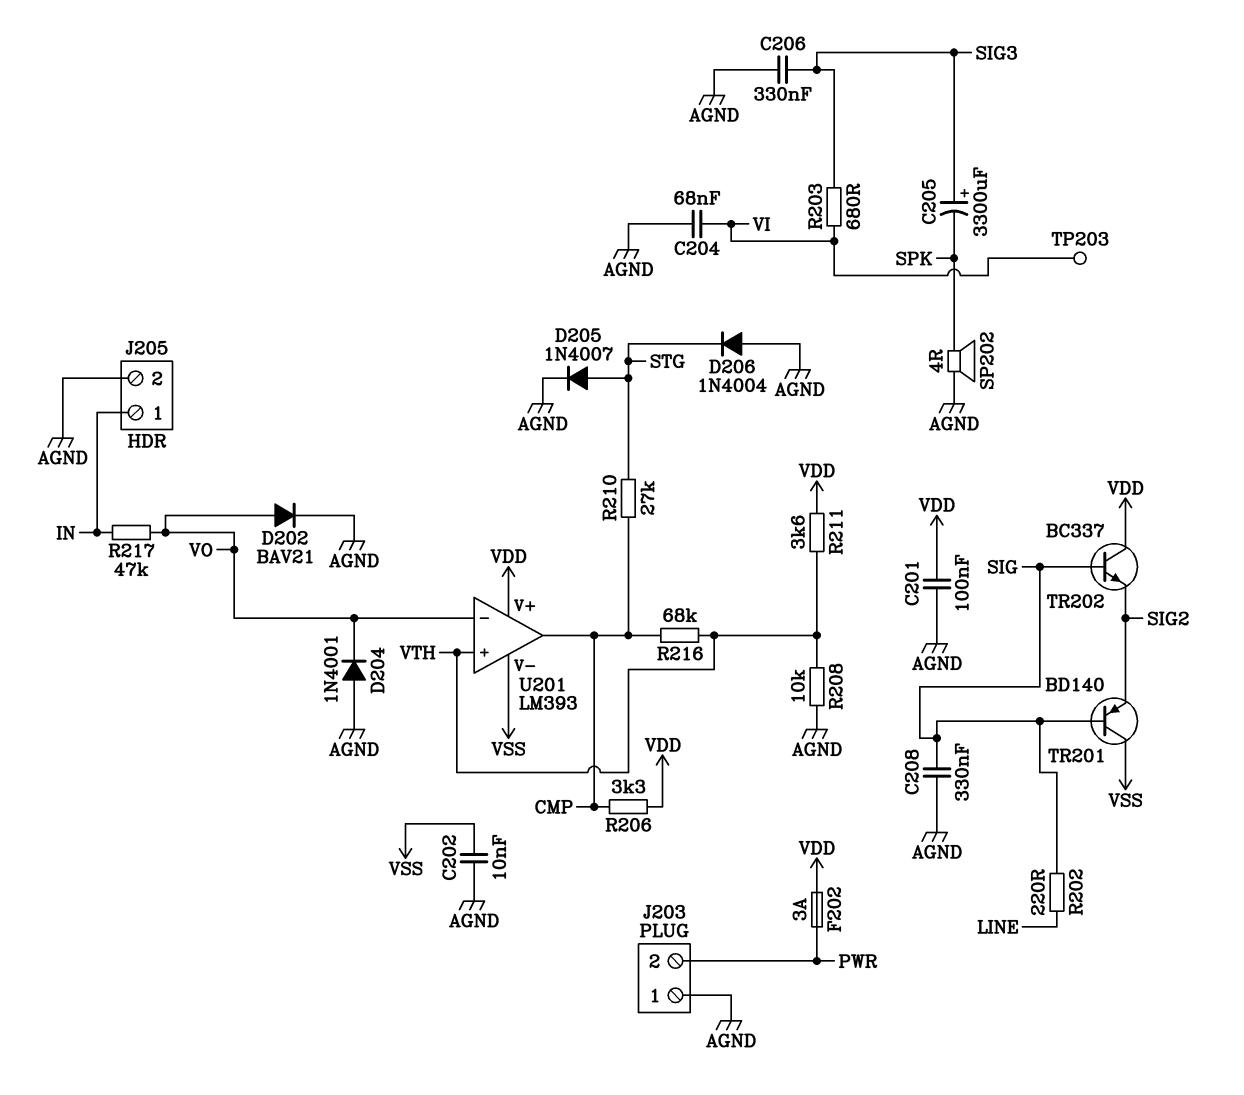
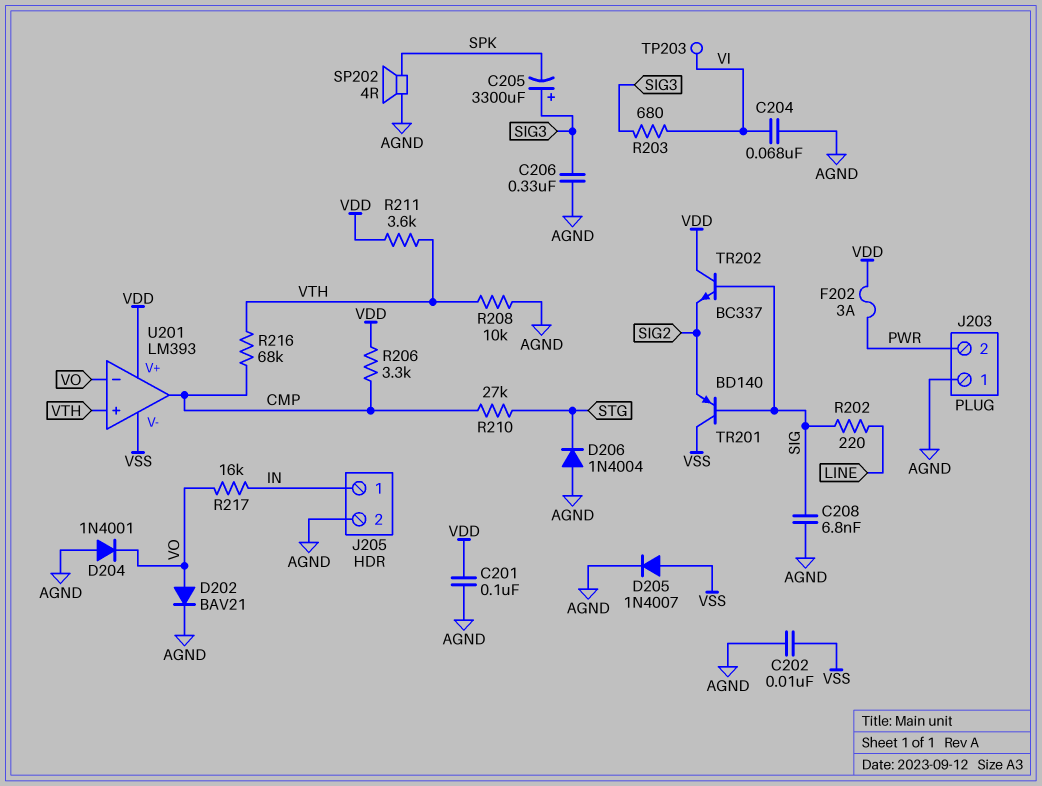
C208: 330nF (AGND, SIG) -> 6.8nF (AGND, SIG)
D205: diode 1N4007 (A STG, K AGND) -> diode 1N4007 (A VSS, K AGND)
R217: 47k (IN, VO) -> 16k (IN, VO)

